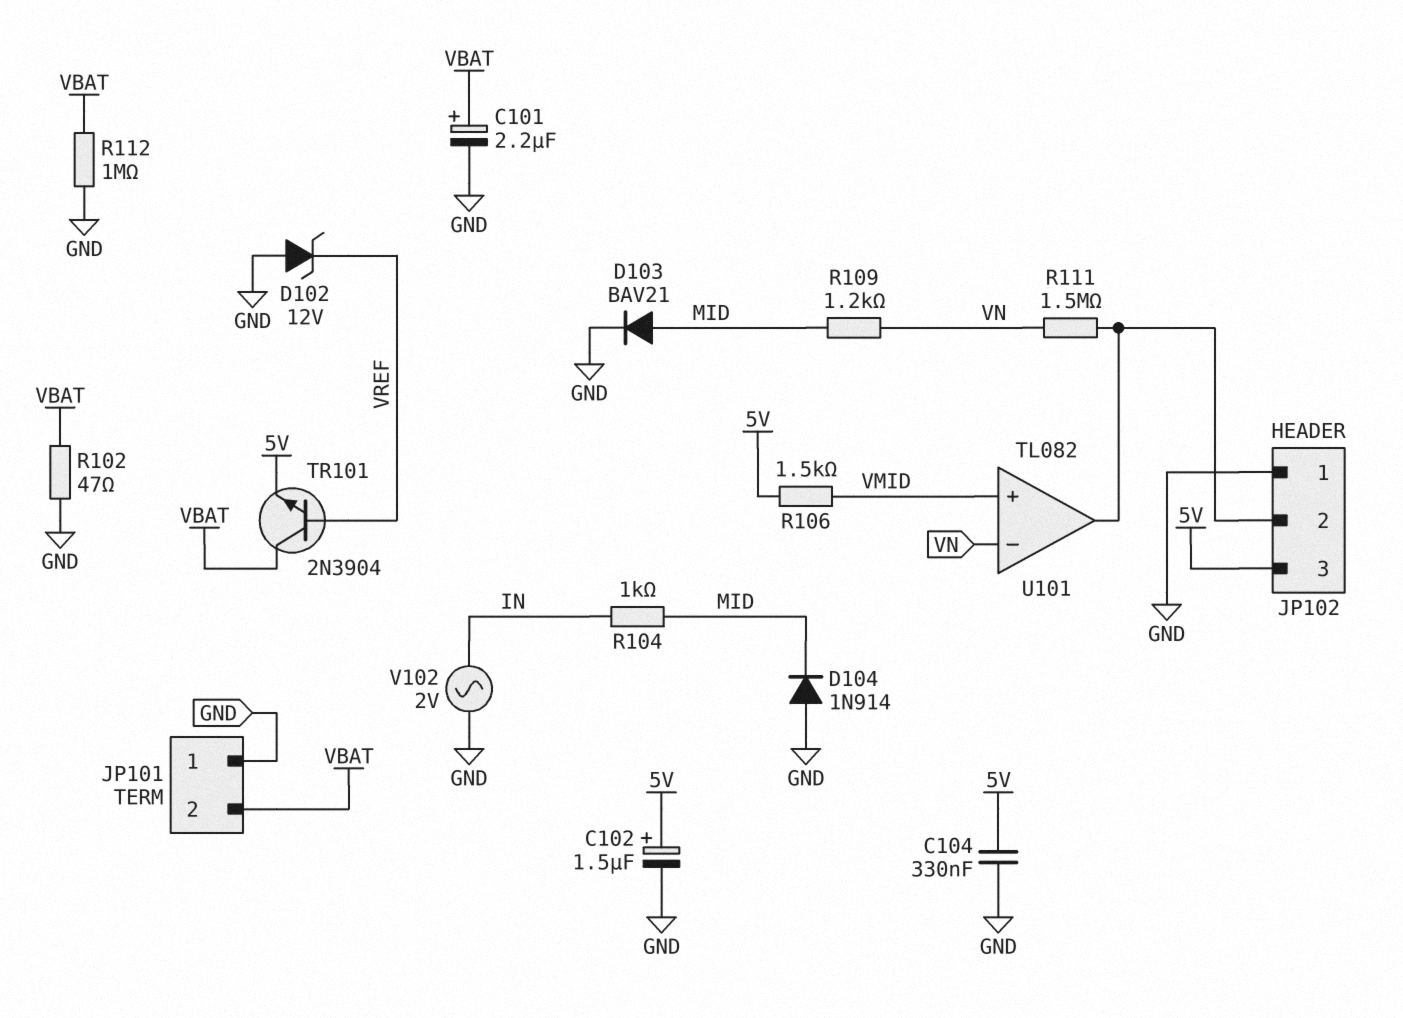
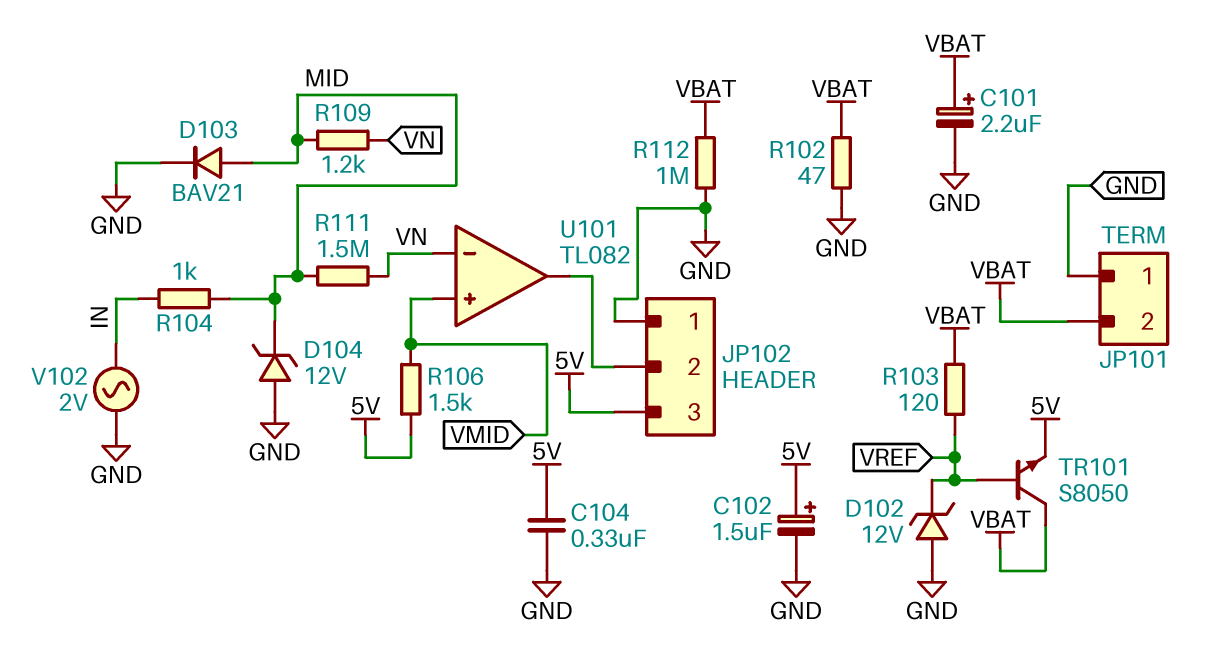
D104: diode 1N914 (A GND, K MID) -> zener 12V (A GND, K MID)
R103: none -> 120 (VBAT, VREF)
R111: 1.5M (JP102/2, VN) -> 1.5M (MID, VN)
TR101: NPN 2N3904 (B VREF, C VBAT, E 5V) -> NPN S8050 (B VREF, C VBAT, E 5V)

